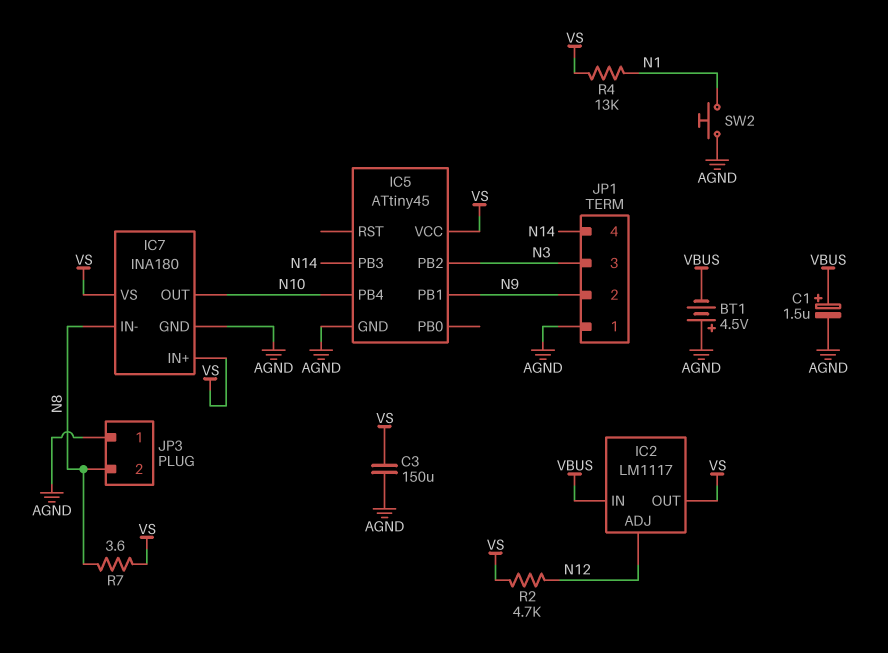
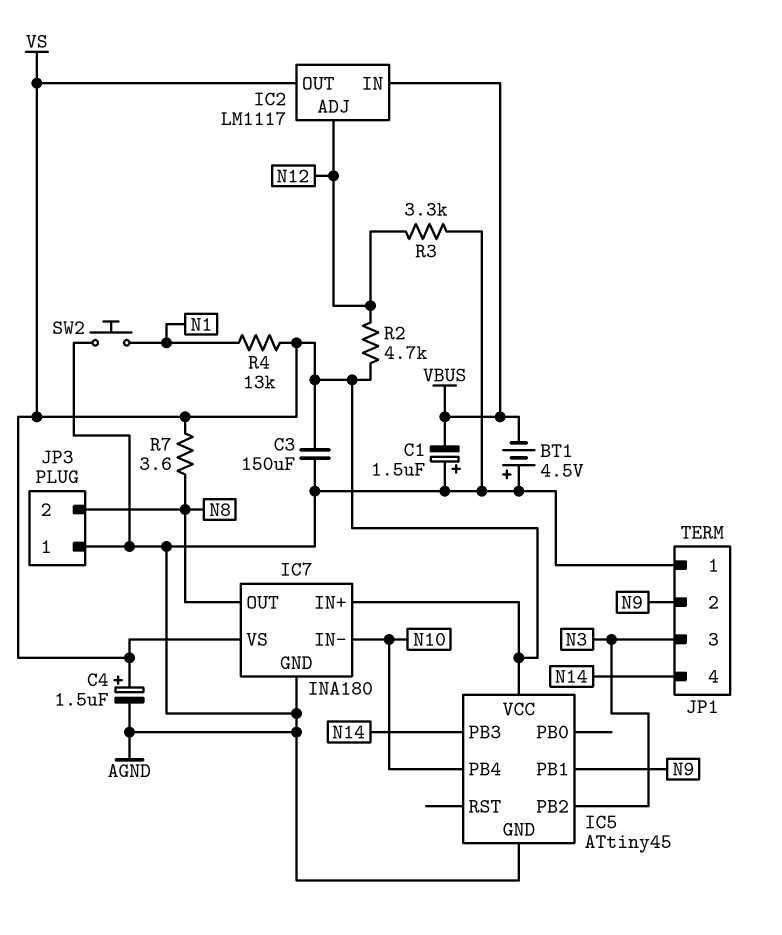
C1: 1.5uF (plus VBUS, minus AGND) -> 1.5uF (plus AGND, minus VBUS)
C4: none -> 1.5uF (plus VS, minus AGND)
IC7 pin IN-: N8 -> N10
IC7 pin OUT: N10 -> N8
R3: none -> 3.3k (AGND, N12)

